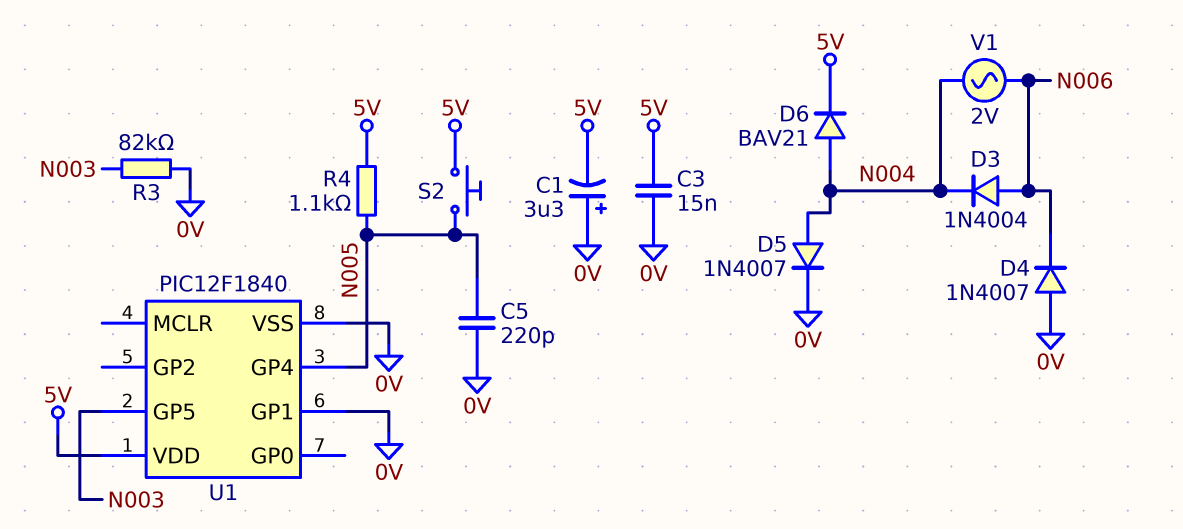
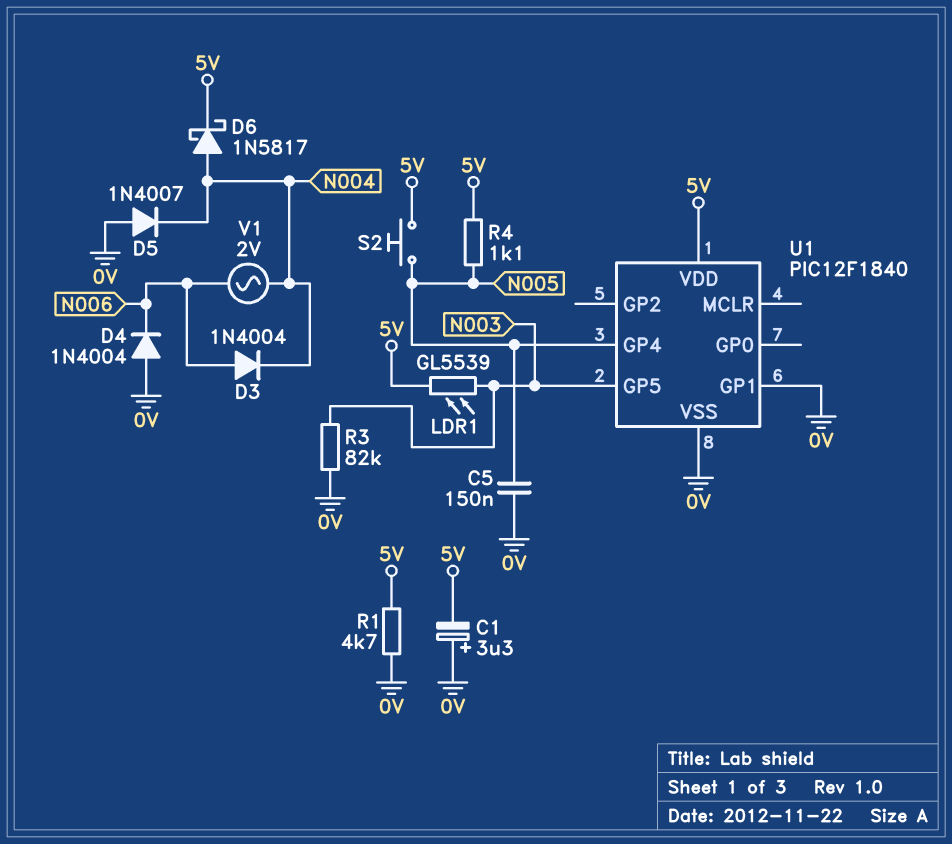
C3: 15nF (0V, 5V) -> none
C5: 220pF (0V, N005) -> 150nF (0V, N005)
D4: diode 1N4007 (A 0V, K N006) -> diode 1N4004 (A 0V, K N006)
D5: diode 1N4007 (A N004, K 0V) -> diode 1N4007 (A 0V, K N004)
D6: diode BAV21 (A N004, K 5V) -> schottky 1N5817 (A N004, K 5V)
LDR1: none -> GL5539 (5V, N003)
R1: none -> 4.7k (0V, 5V)

